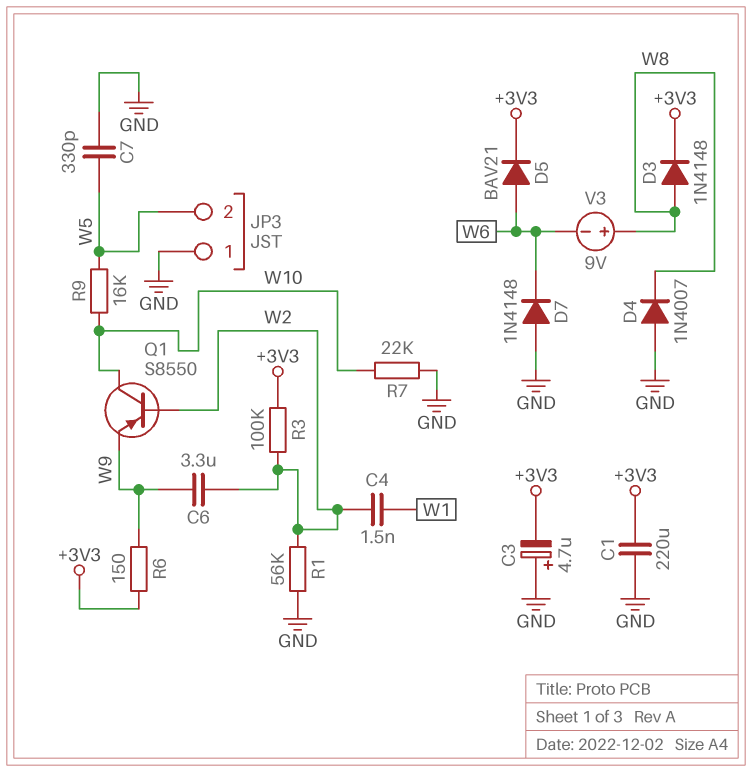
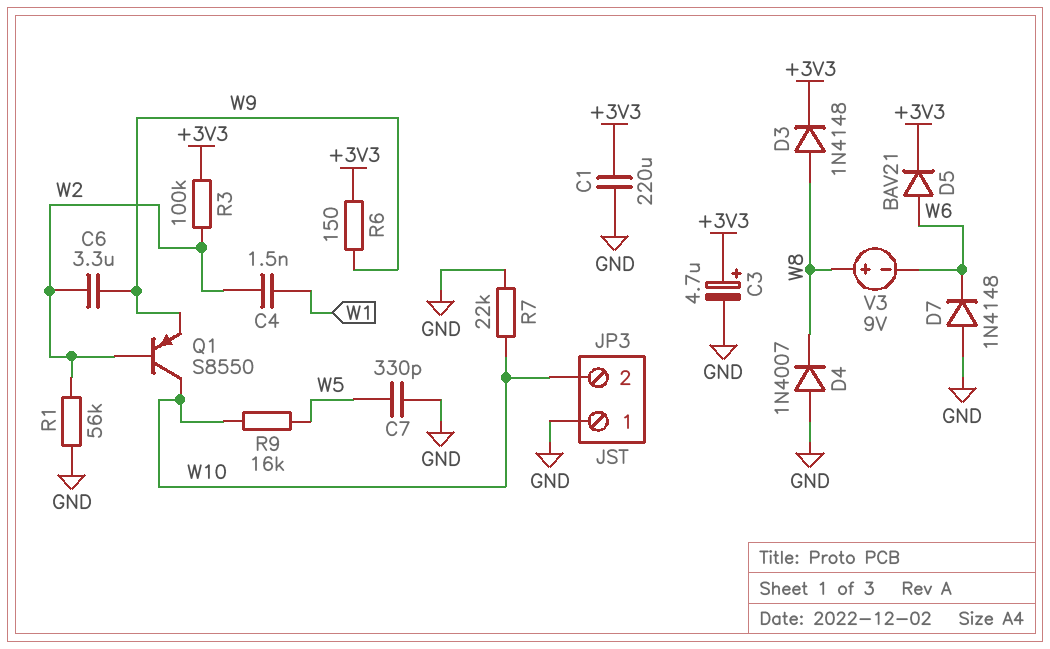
C3: 4.7uF (plus GND, minus +3V3) -> 4.7uF (plus +3V3, minus GND)
JP3 pin 2: W5 -> W10

